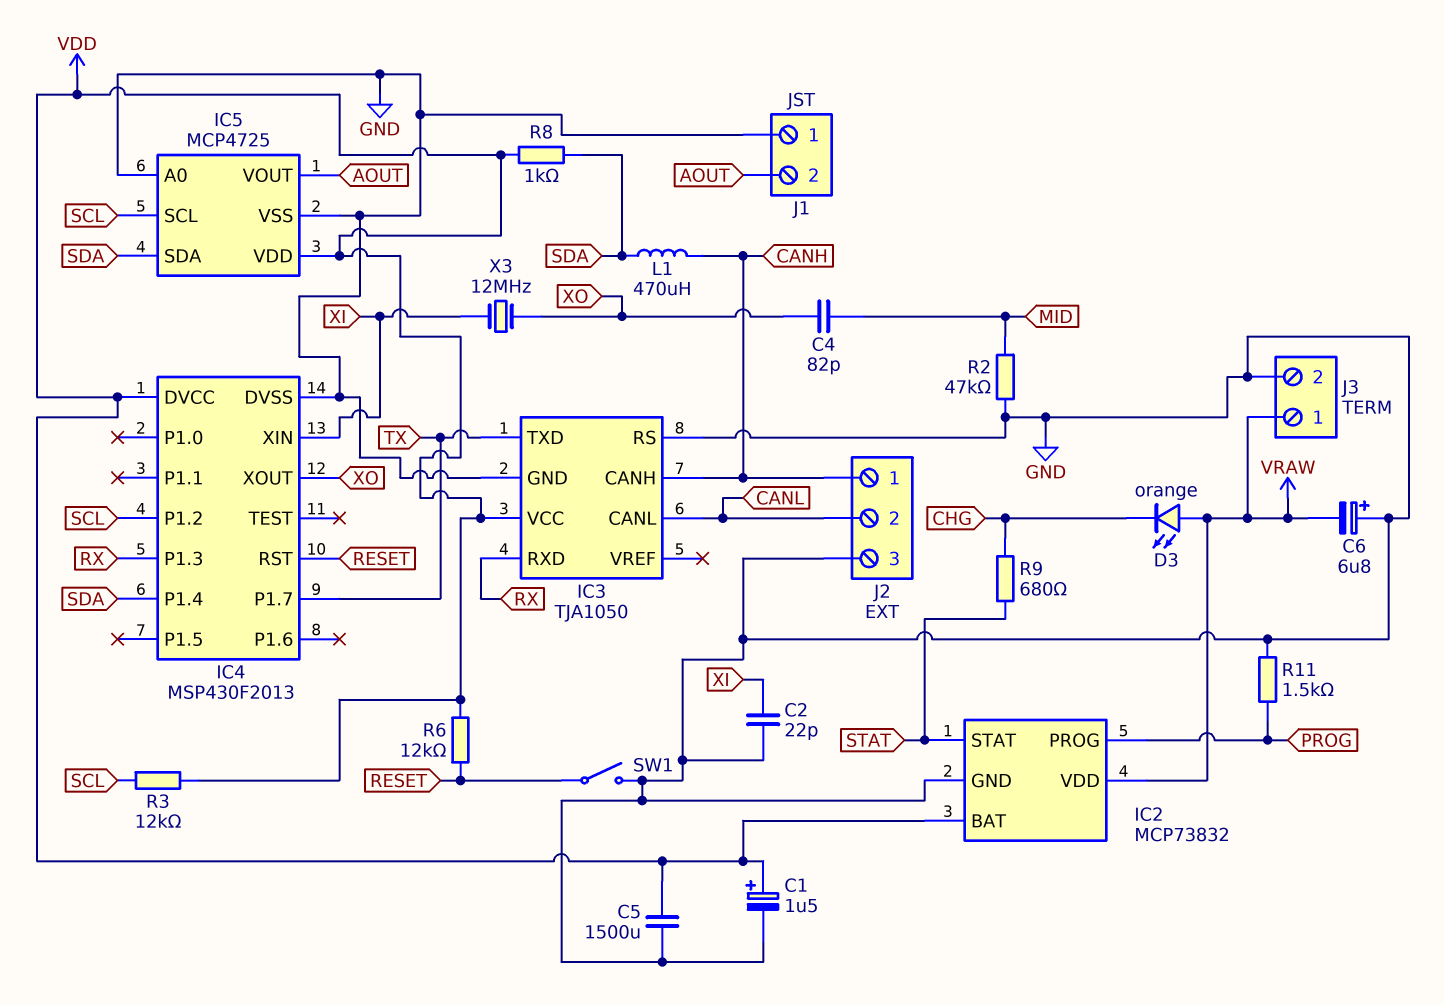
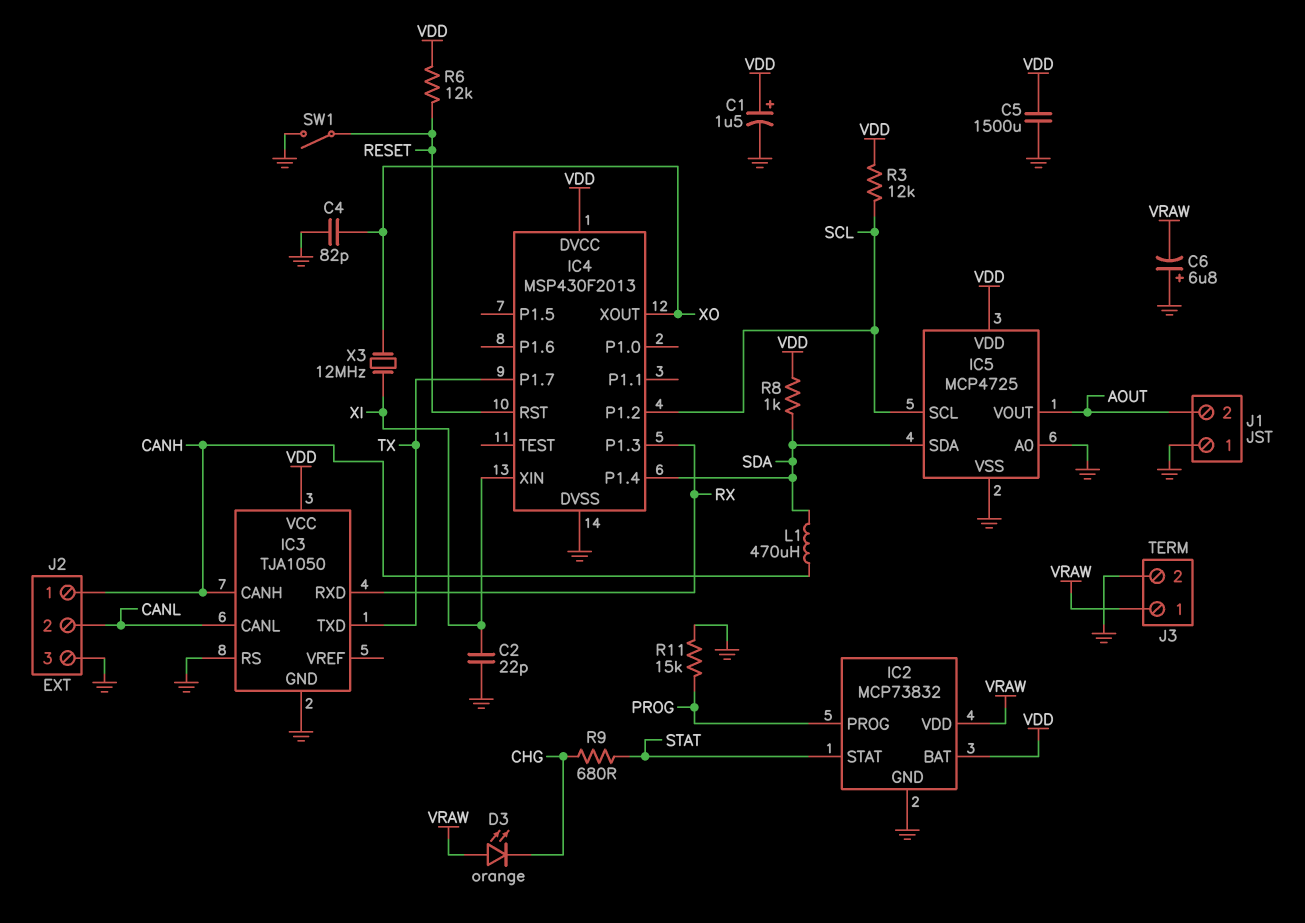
C4: 82pF (MID, XO) -> 82pF (GND, XO)
R2: 47k (GND, MID) -> none
R11: 1.5k (GND, PROG) -> 15k (GND, PROG)

